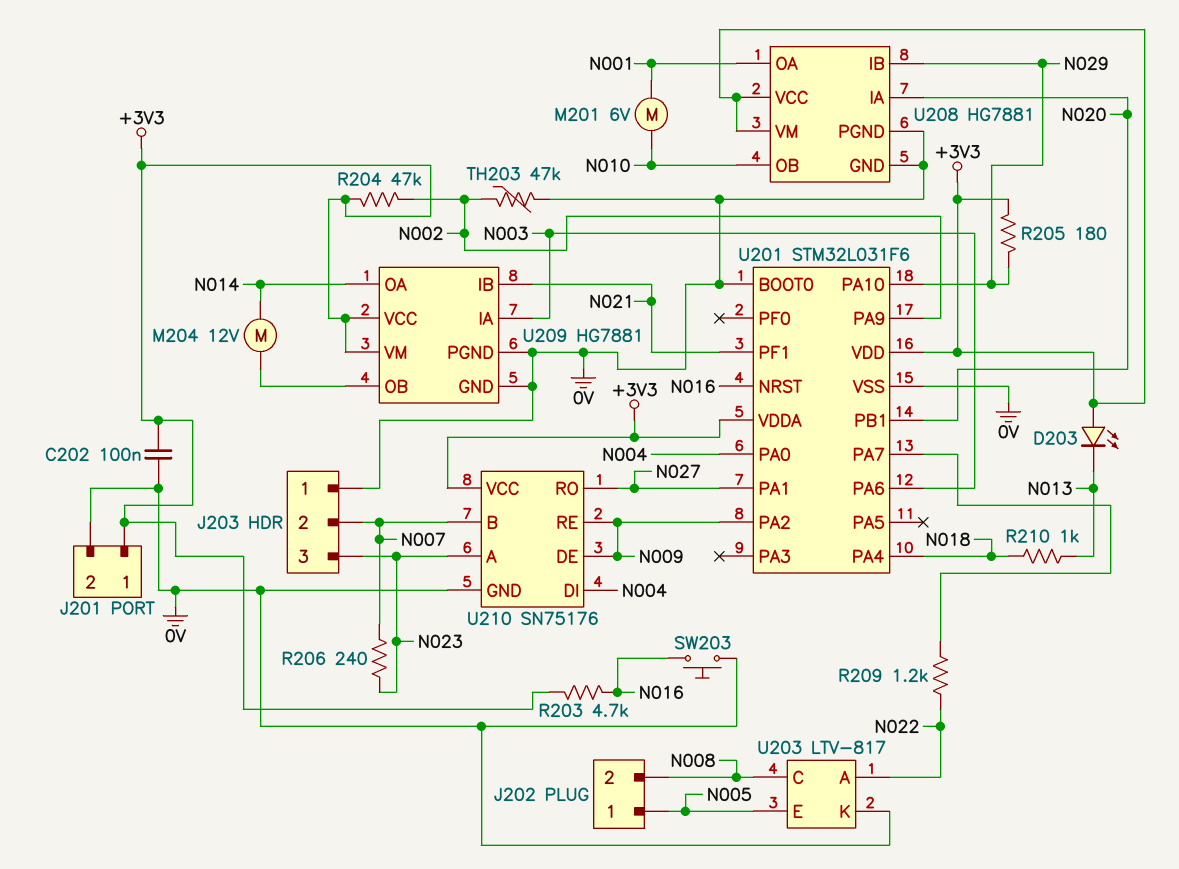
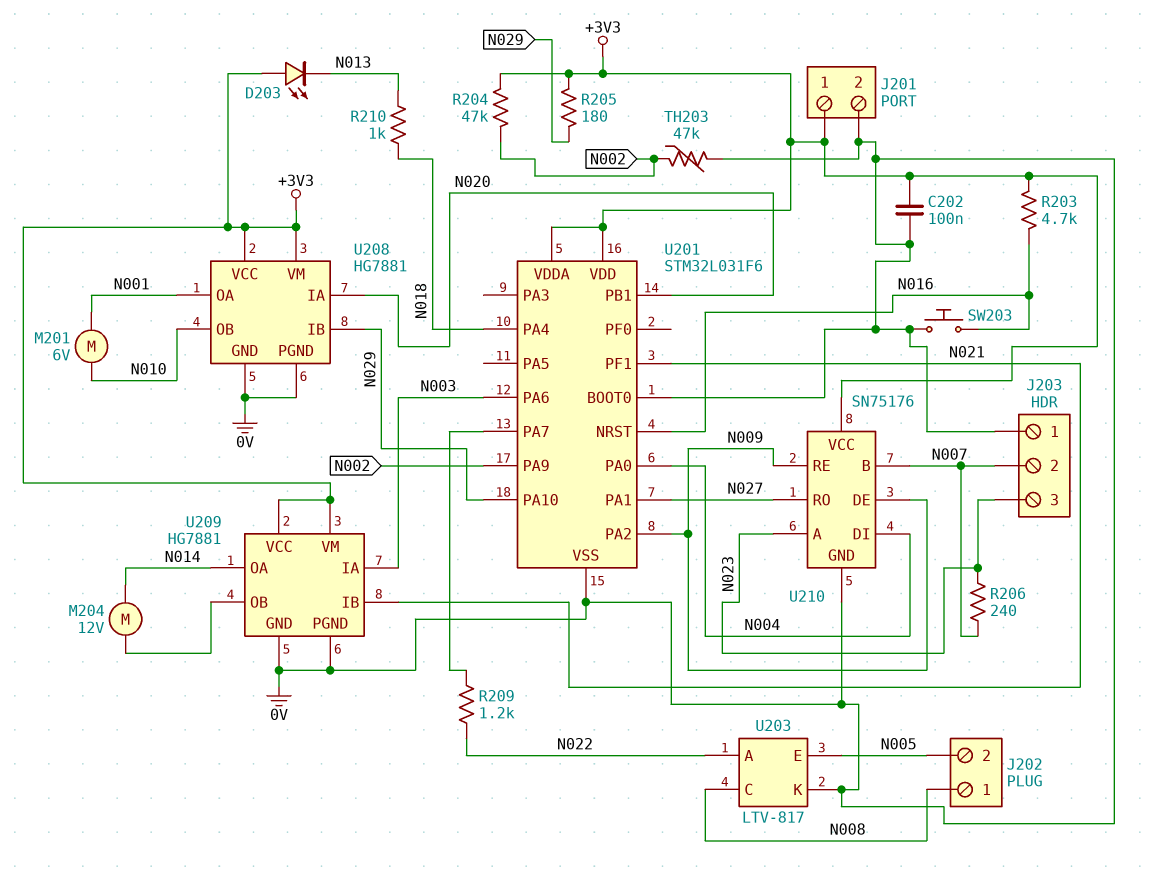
J202 pin 1: N005 -> N008
J202 pin 2: N008 -> N005

